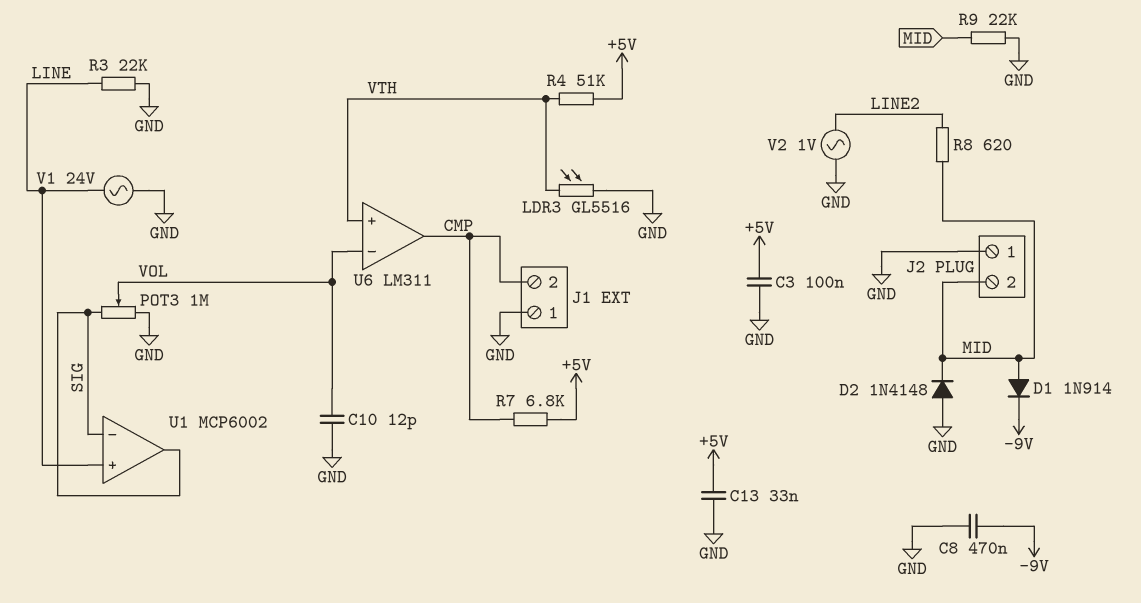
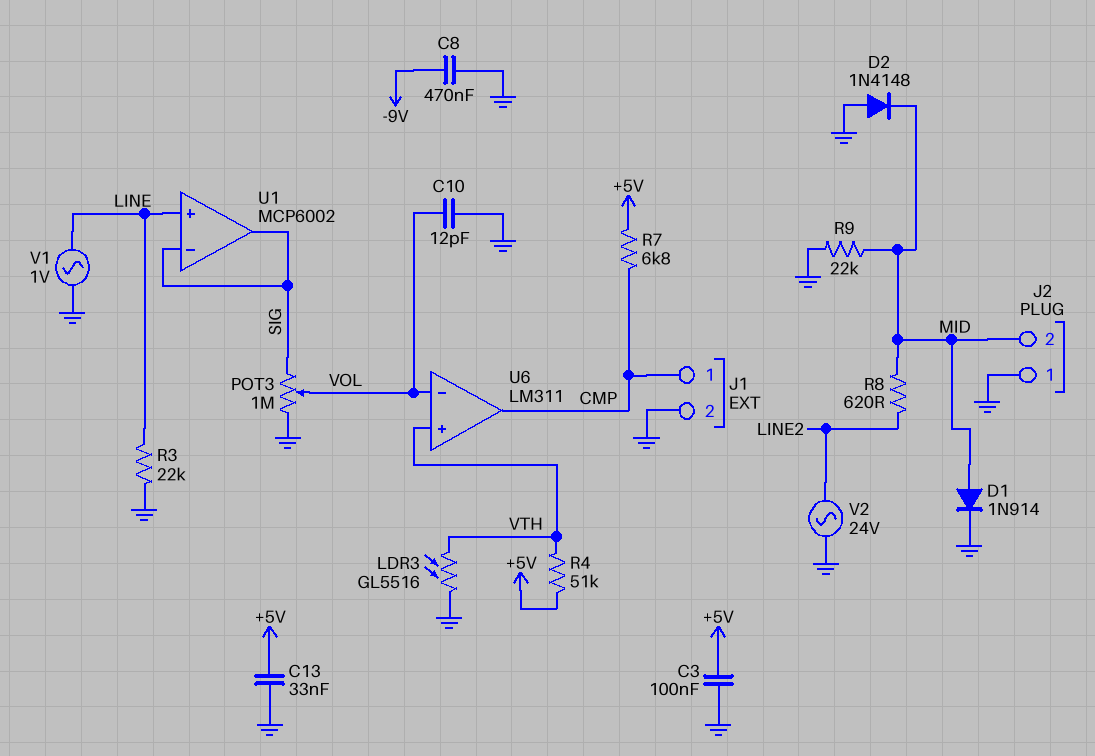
D1: diode 1N914 (A MID, K -9V) -> diode 1N914 (A MID, K GND)
J1 pin 1: GND -> CMP
J1 pin 2: CMP -> GND
V1: AC 24V (GND, LINE) -> AC 1V (GND, LINE)
V2: AC 1V (GND, LINE2) -> AC 24V (GND, LINE2)

